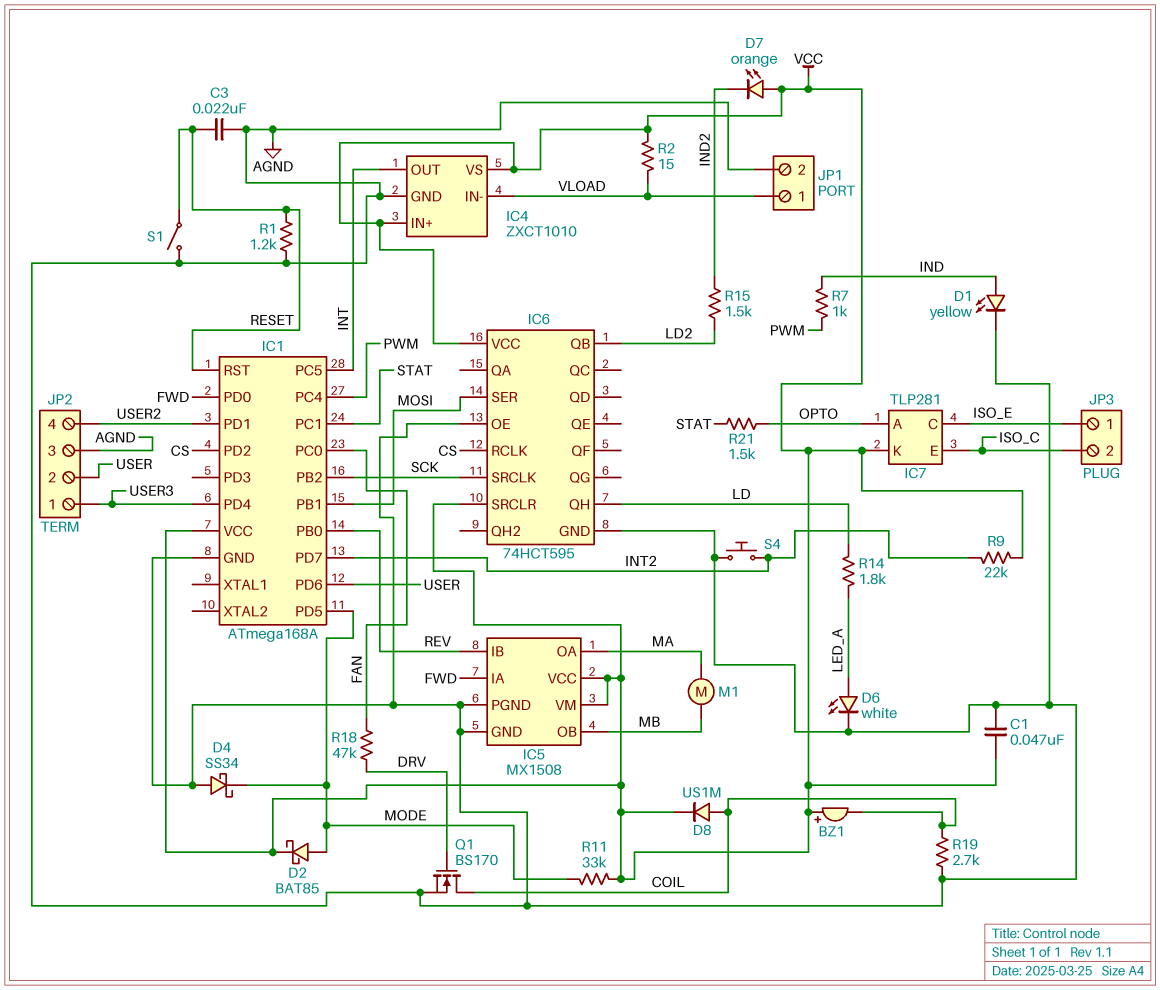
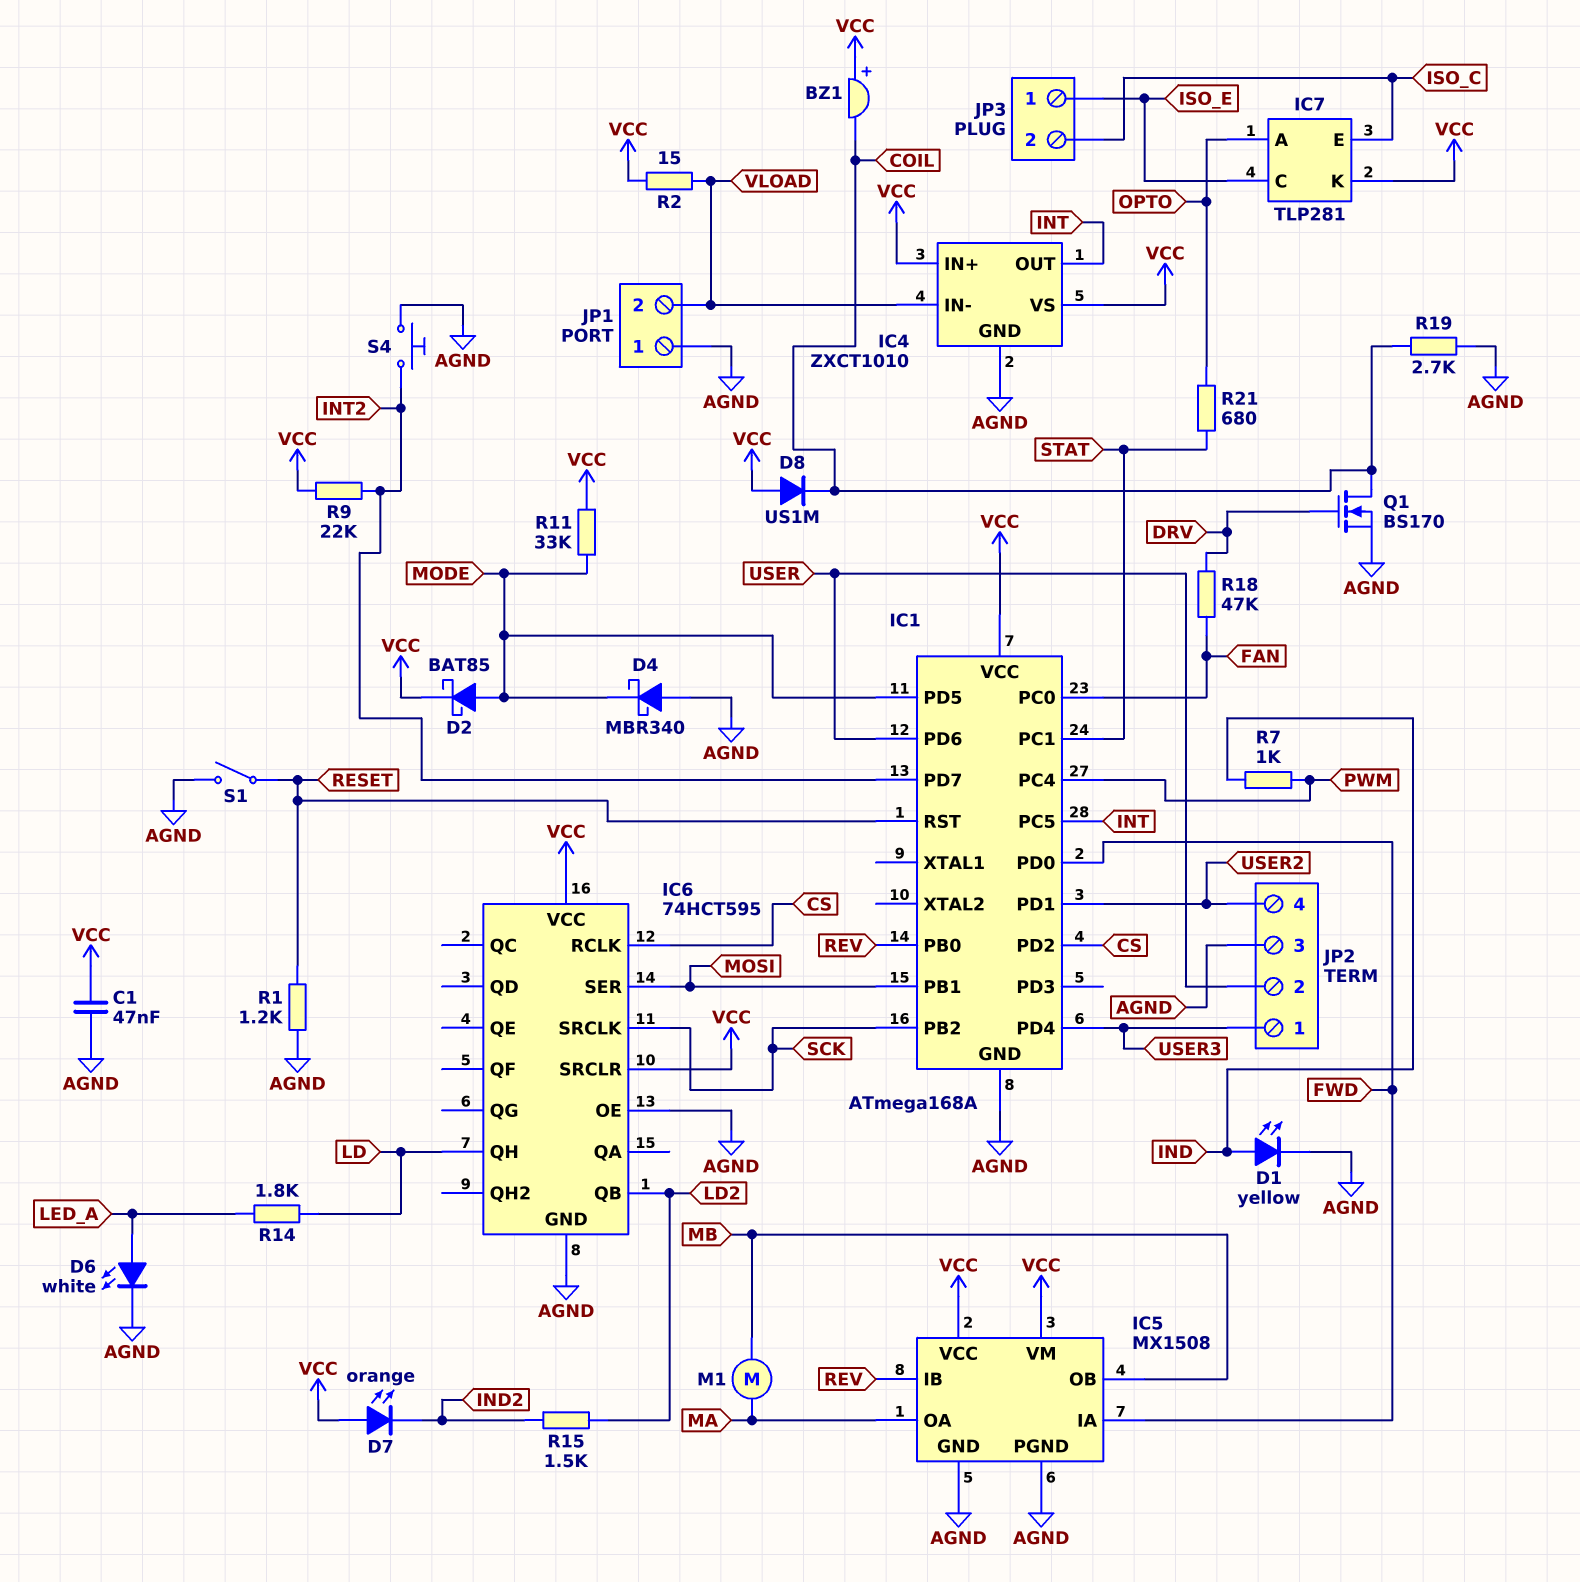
C3: 22nF (AGND, RESET) -> none
D4: schottky SS34 (A AGND, K MODE) -> schottky MBR340 (A AGND, K MODE)
D8: diode US1M (A COIL, K VCC) -> diode US1M (A VCC, K COIL)
JP1 pin 1: VLOAD -> AGND
JP1 pin 2: AGND -> VLOAD
R21: 1.5k (OPTO, STAT) -> 680 (OPTO, STAT)

